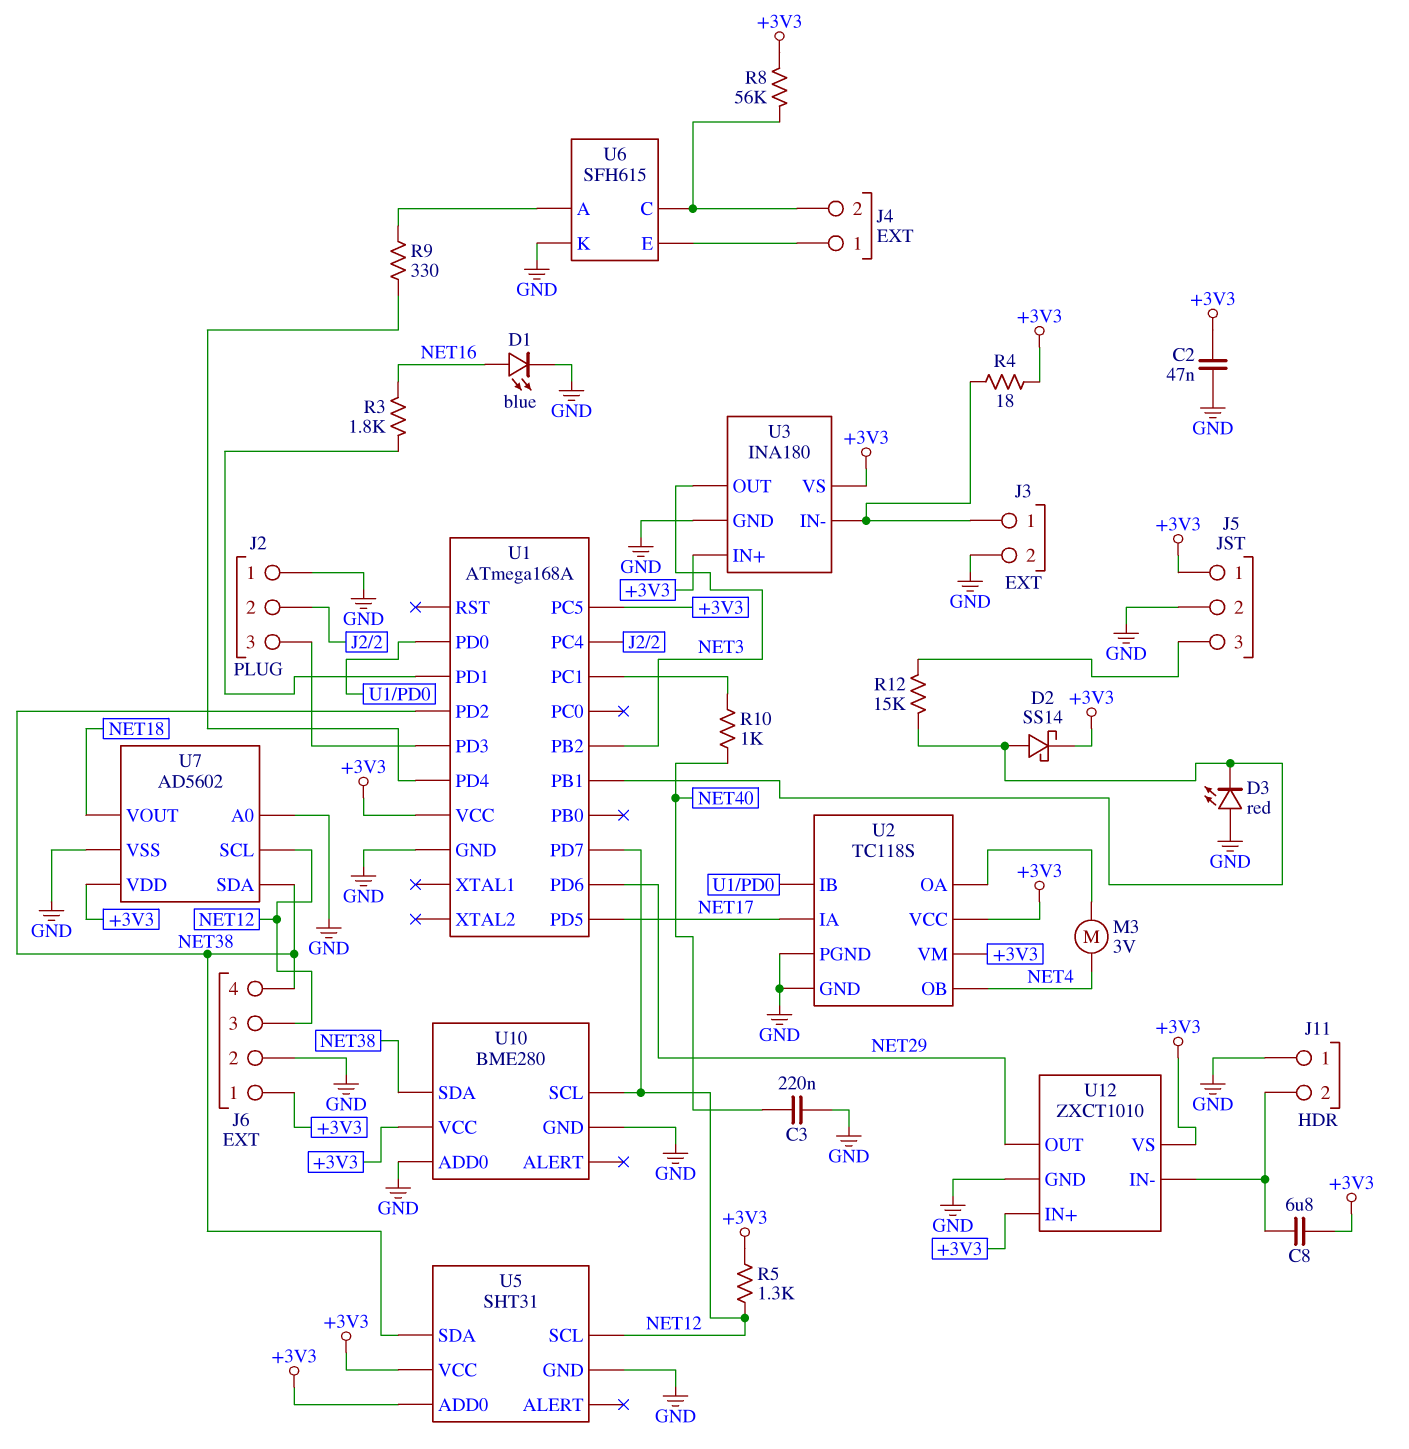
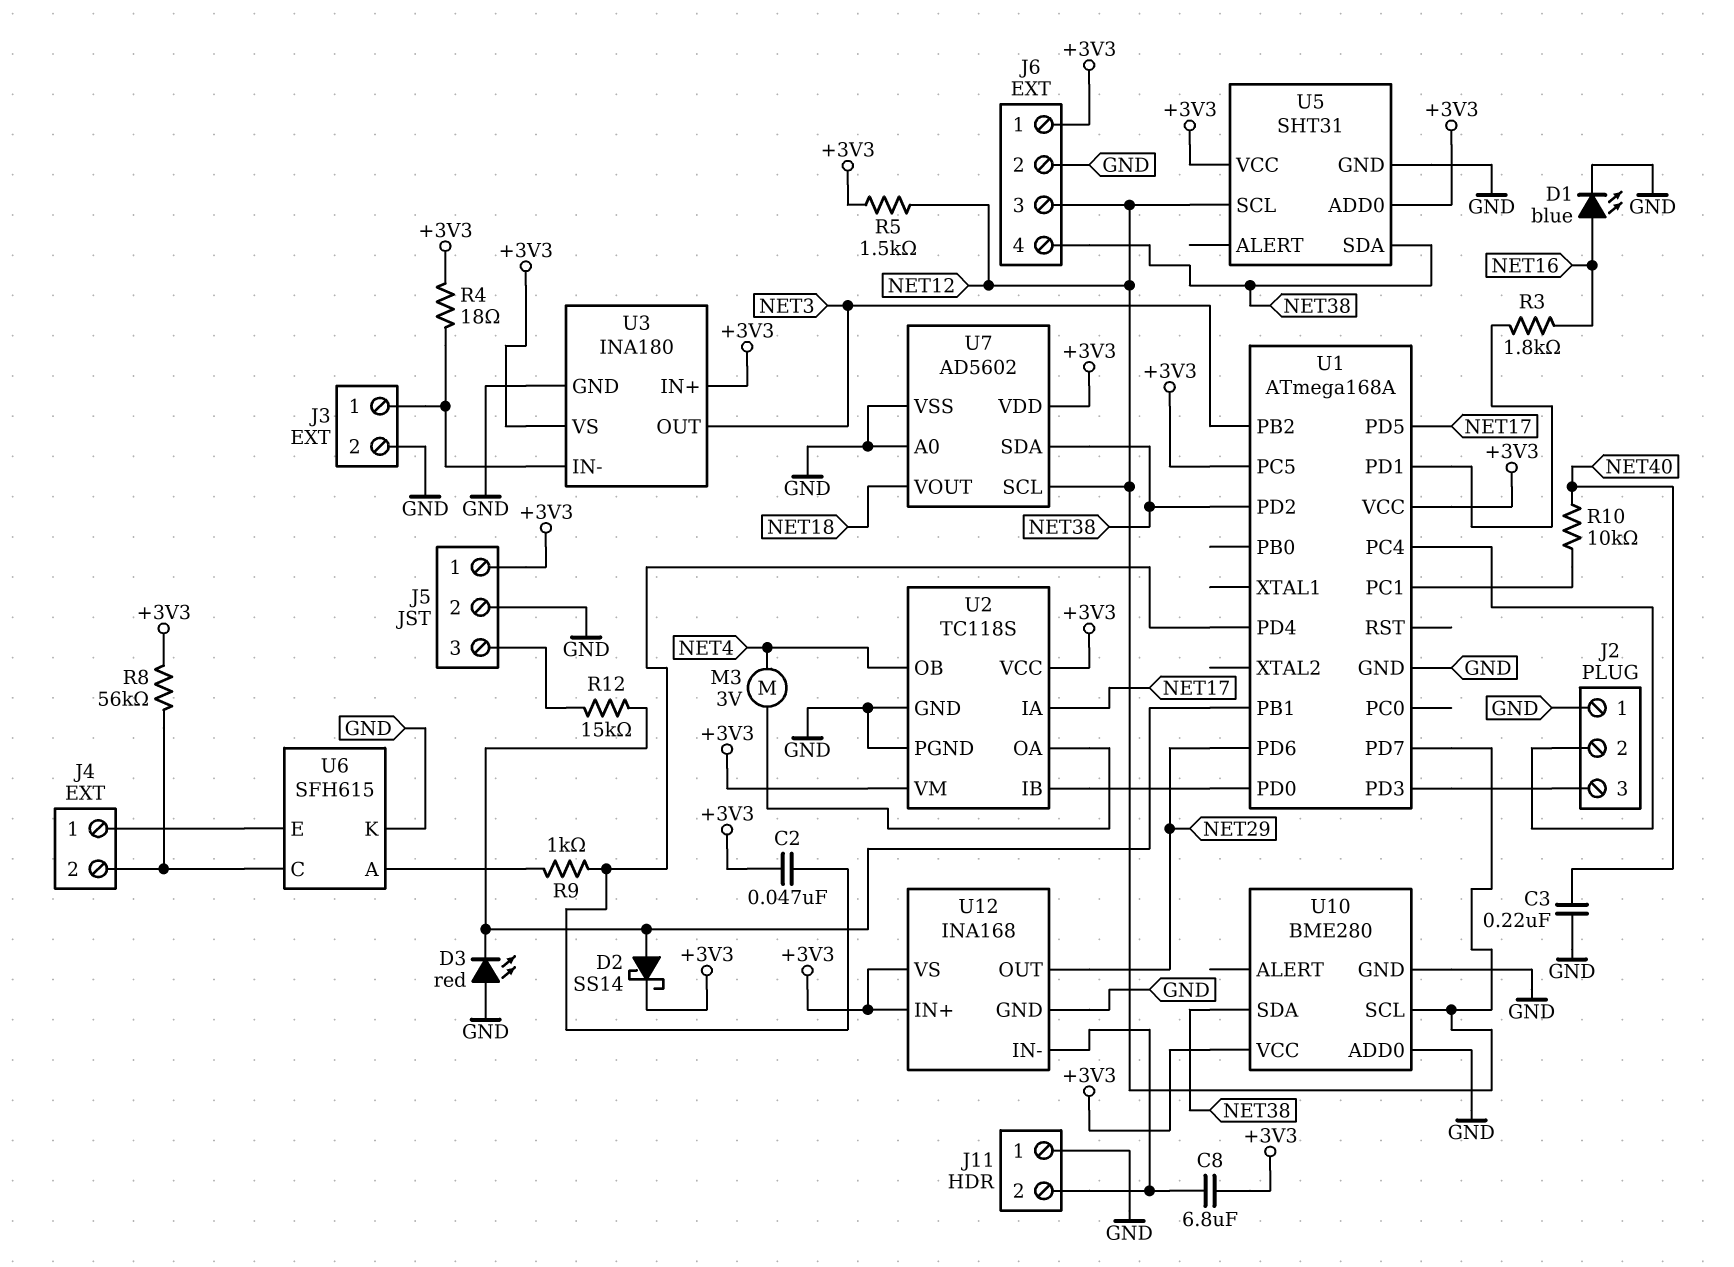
C2: 47nF (+3V3, GND) -> 47nF (+3V3, U1/PD4)
R5: 1.3k (+3V3, NET12) -> 1.5k (+3V3, NET12)
R9: 330 (U1/PD4, U6/A) -> 1k (U1/PD4, U6/A)
R10: 1k (NET40, U1/PC1) -> 10k (NET40, U1/PC1)
U12: ZXCT1010 -> INA168

